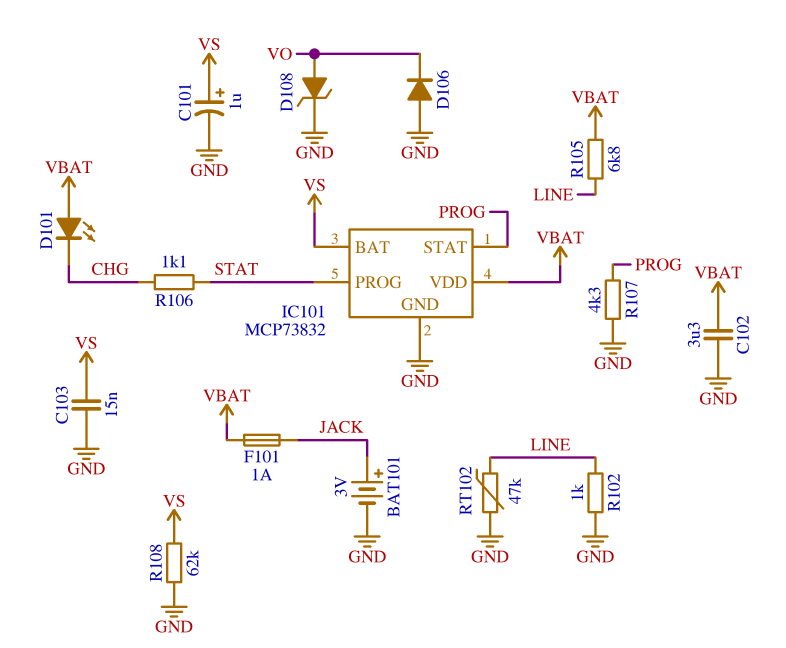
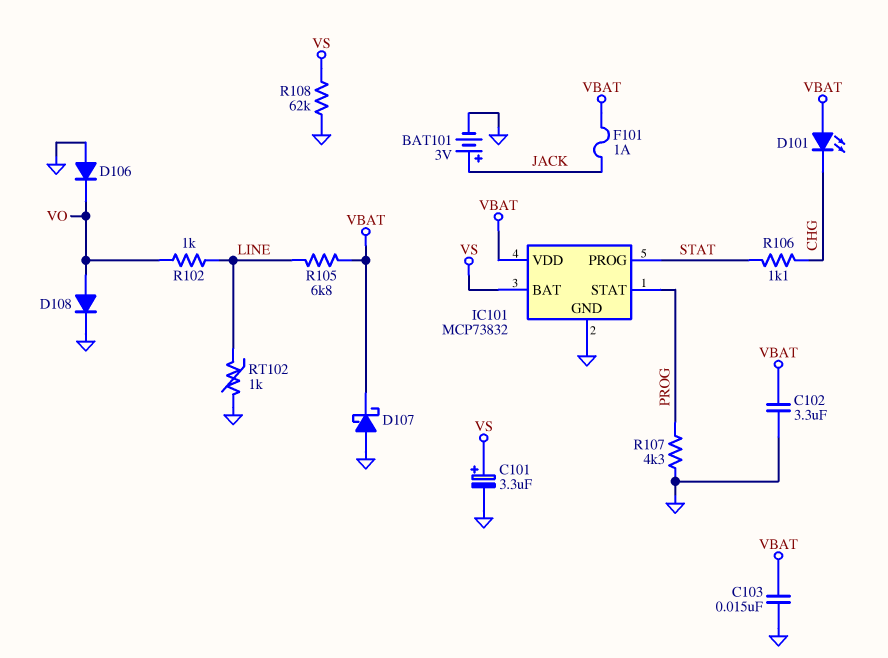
C101: 1uF (plus VS, minus GND) -> 3.3uF (plus VS, minus GND)
C103: 15nF (GND, VS) -> 15nF (GND, VBAT)
D107: none -> schottky (A GND, K VBAT)
D108: zener (A VO, K GND) -> diode (A VO, K GND)
R102: 1k (GND, LINE) -> 1k (LINE, VO)
RT102: 47k (GND, LINE) -> 1k (GND, LINE)

